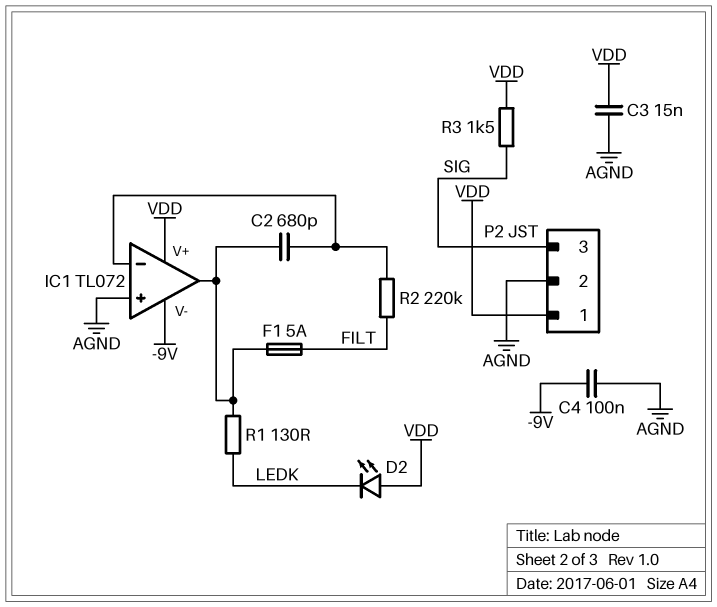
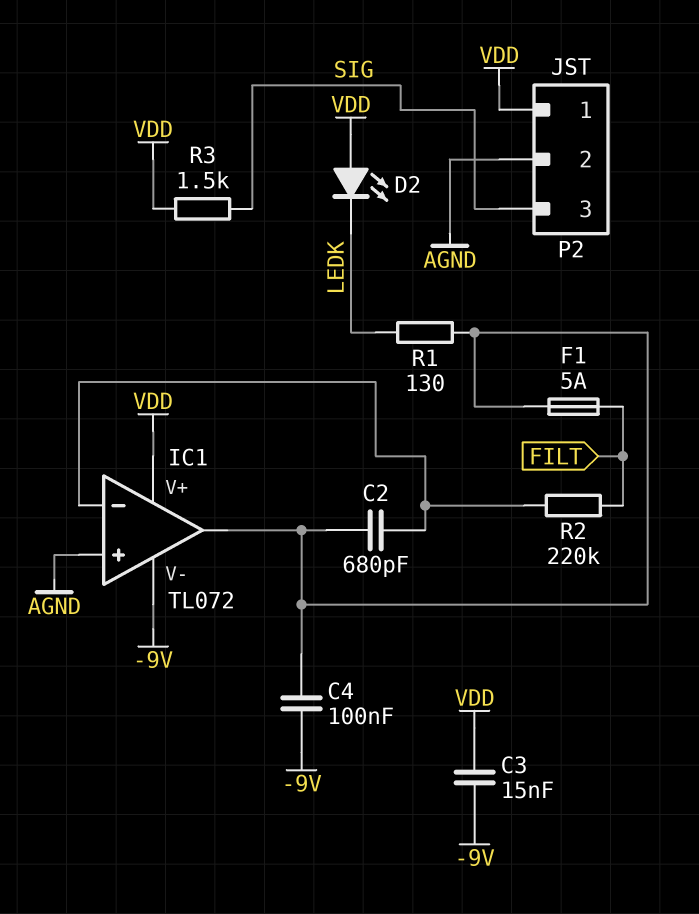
C3: 15nF (AGND, VDD) -> 15nF (-9V, VDD)
C4: 100nF (-9V, AGND) -> 100nF (-9V, IC1/out)

